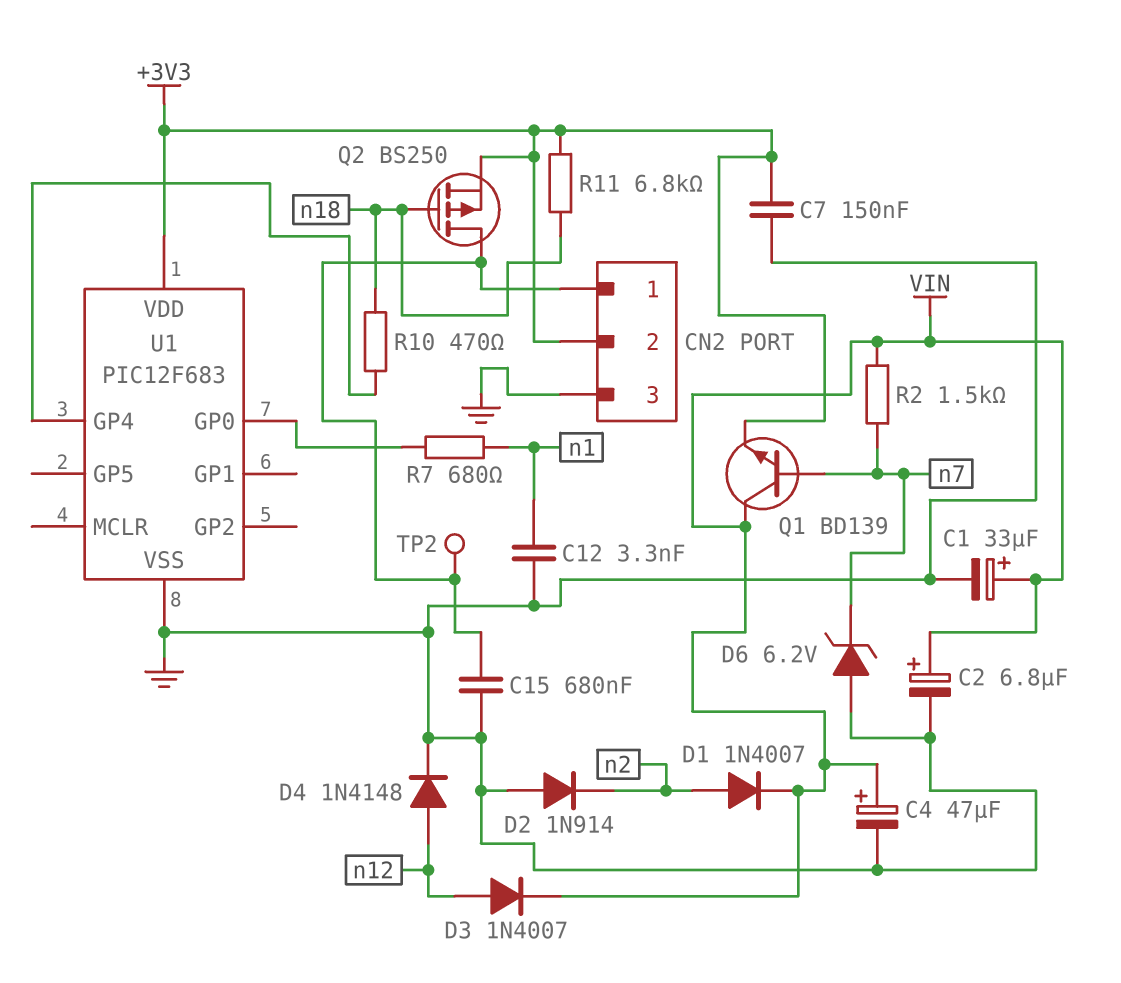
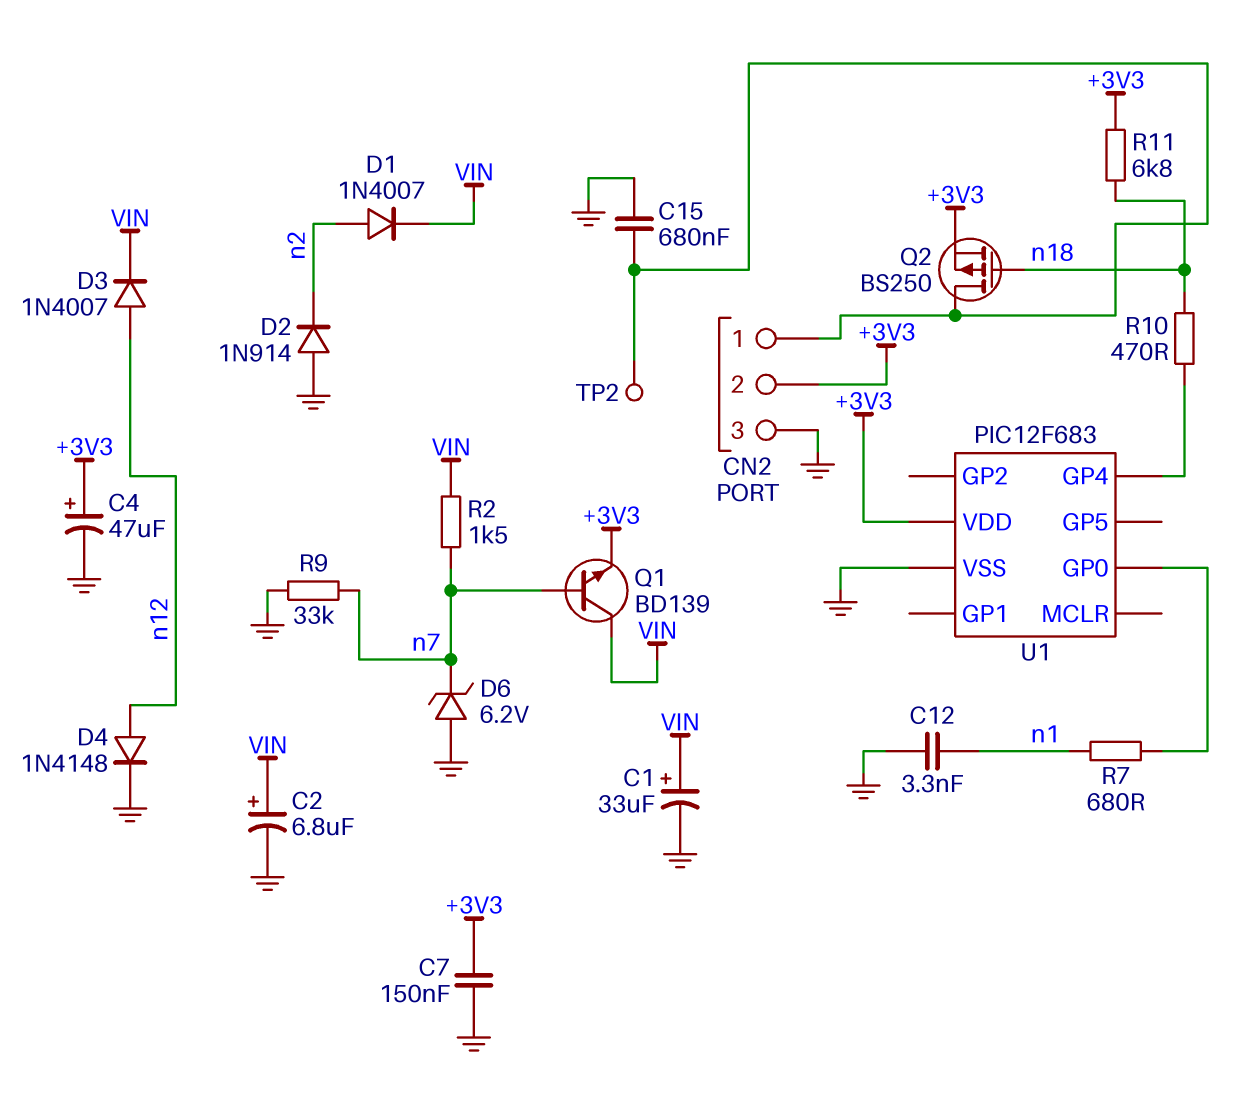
C4: 47uF (plus VIN, minus GND) -> 47uF (plus +3V3, minus GND)
R9: none -> 33k (GND, n7)

